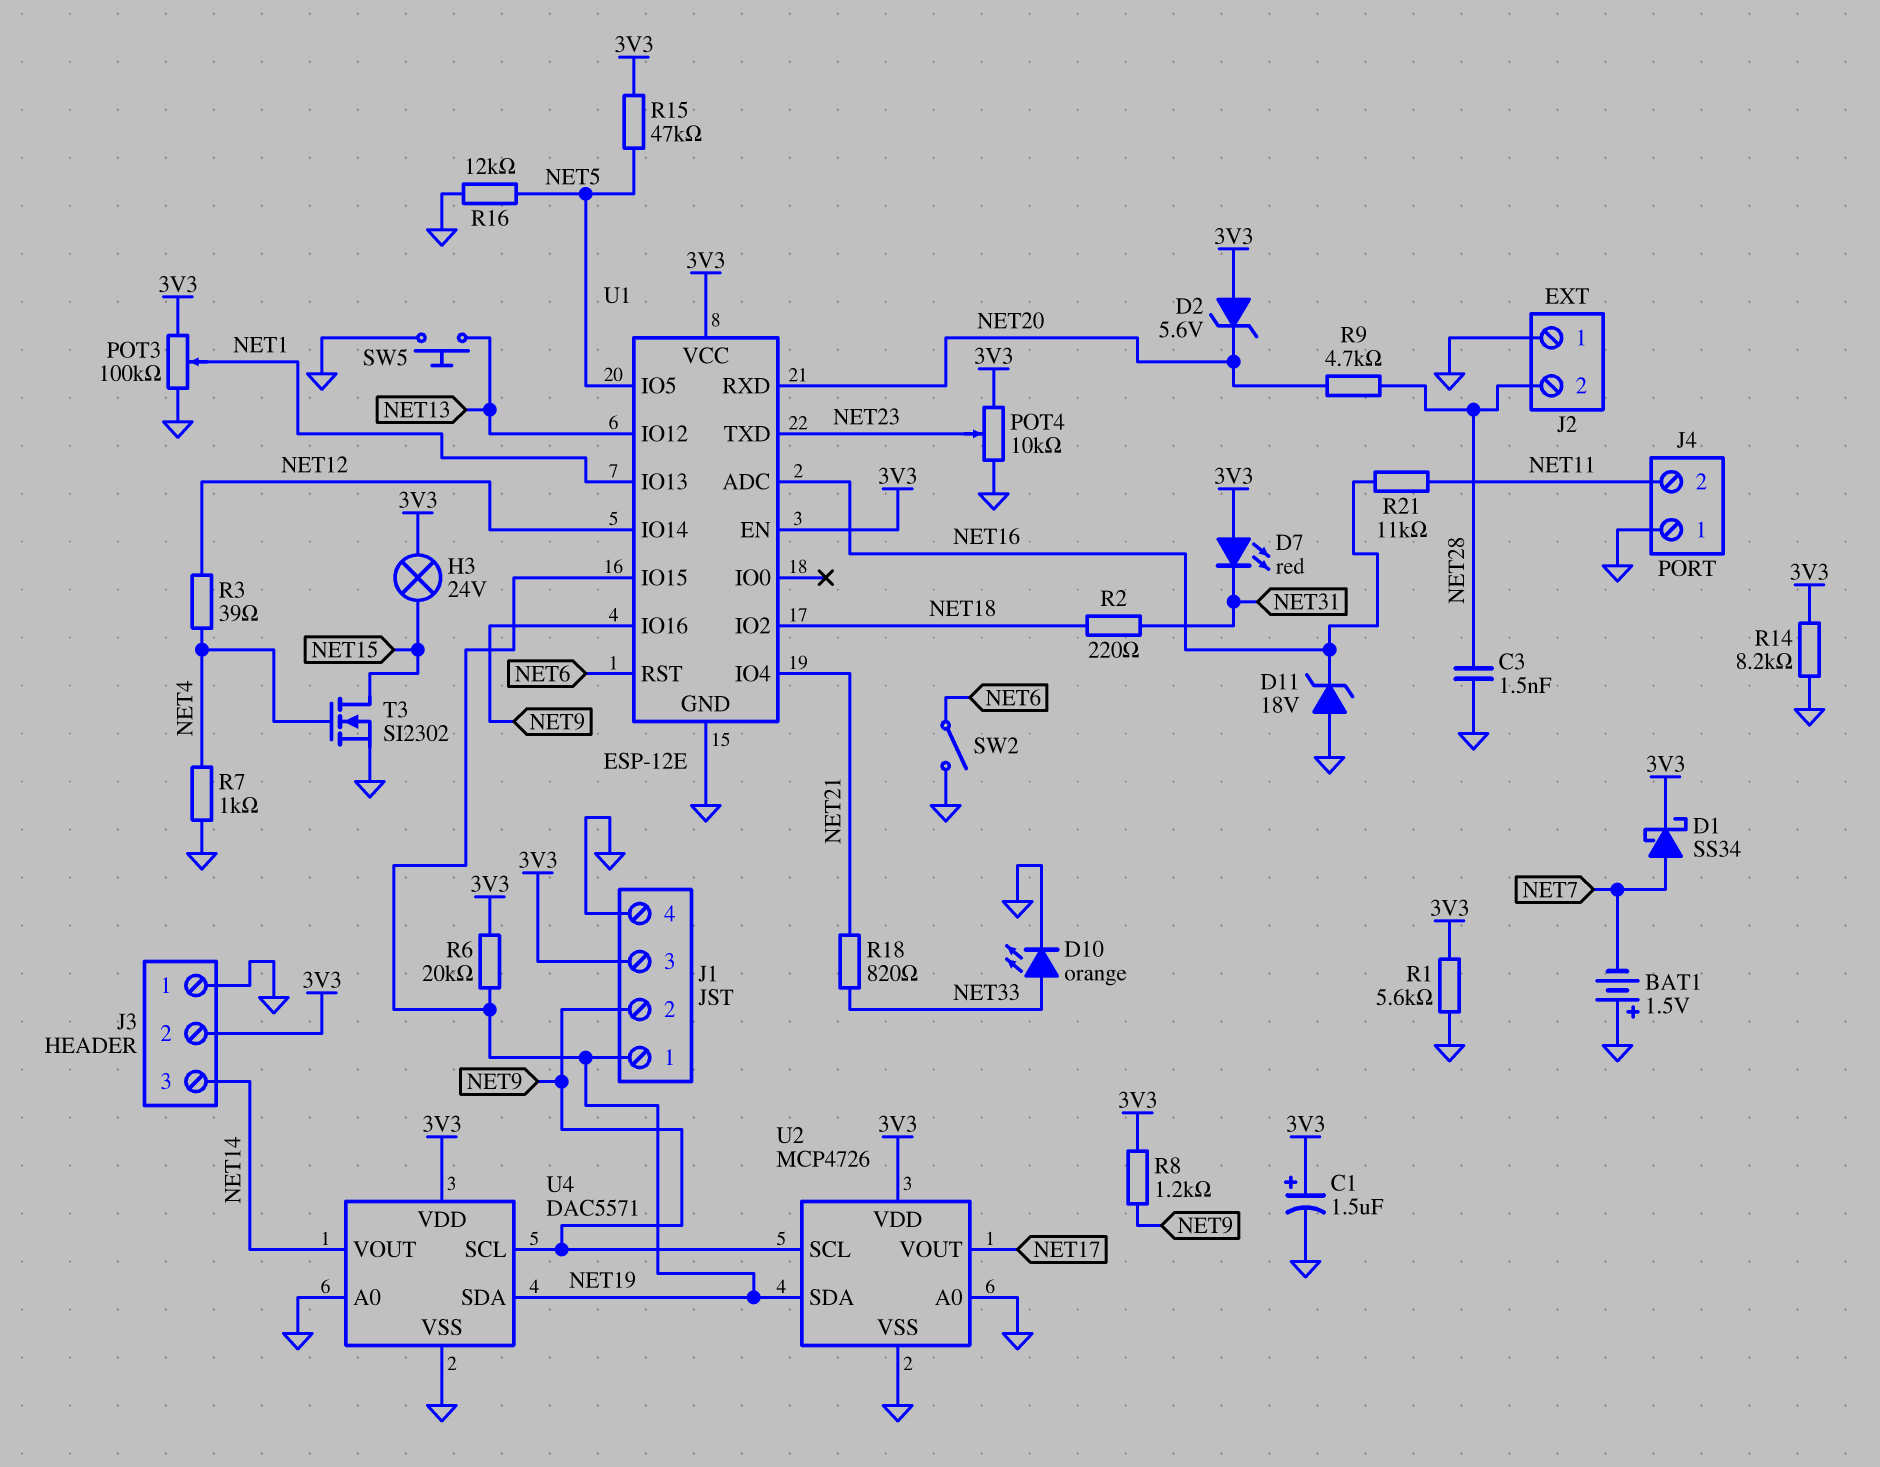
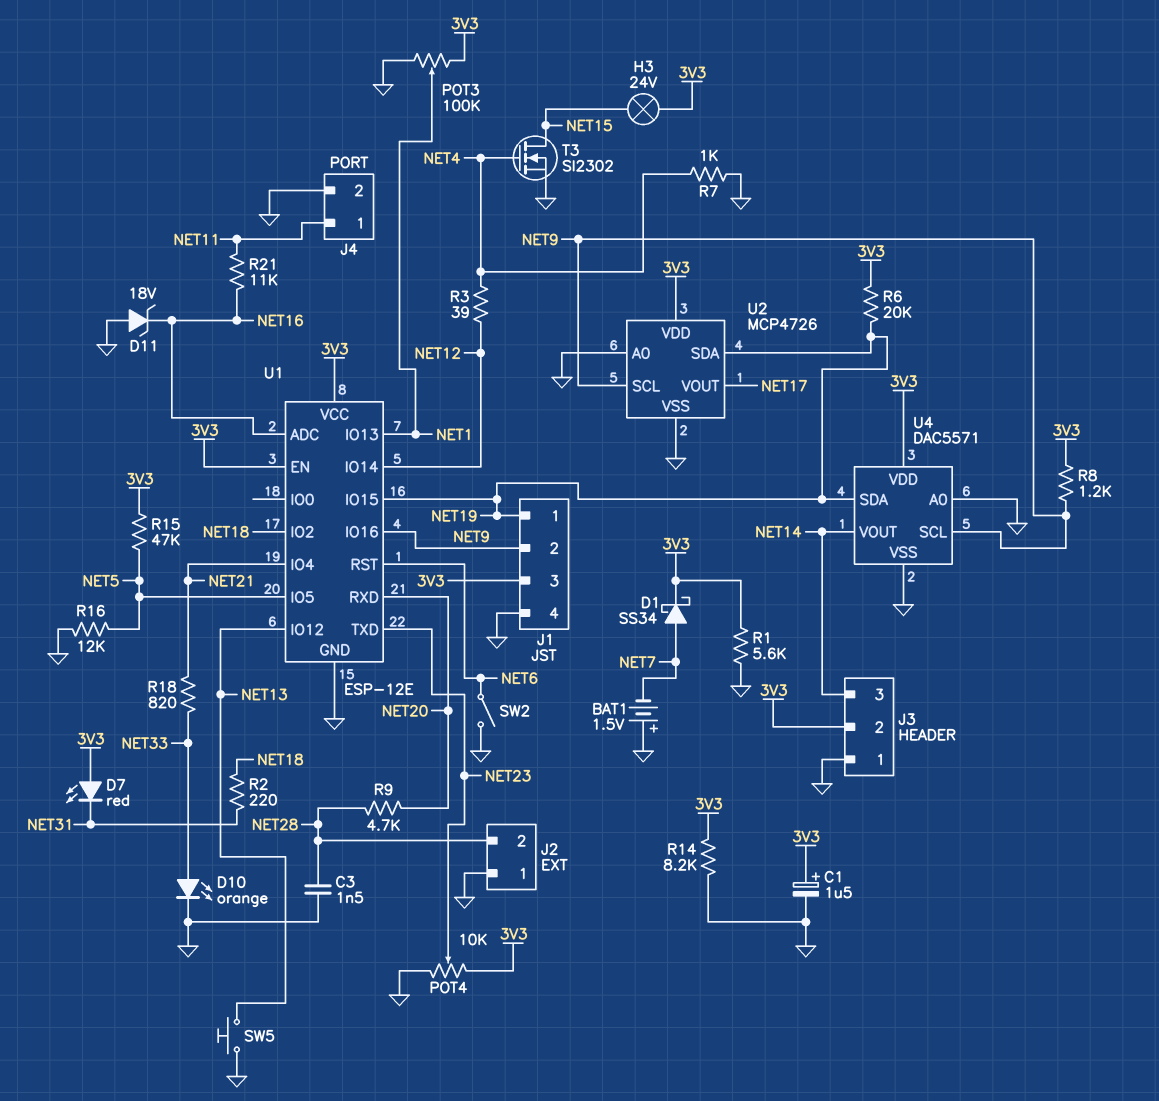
D2: zener 5.6V (A 3V3, K NET20) -> none
J4 pin 1: GND -> NET11
J4 pin 2: NET11 -> GND

